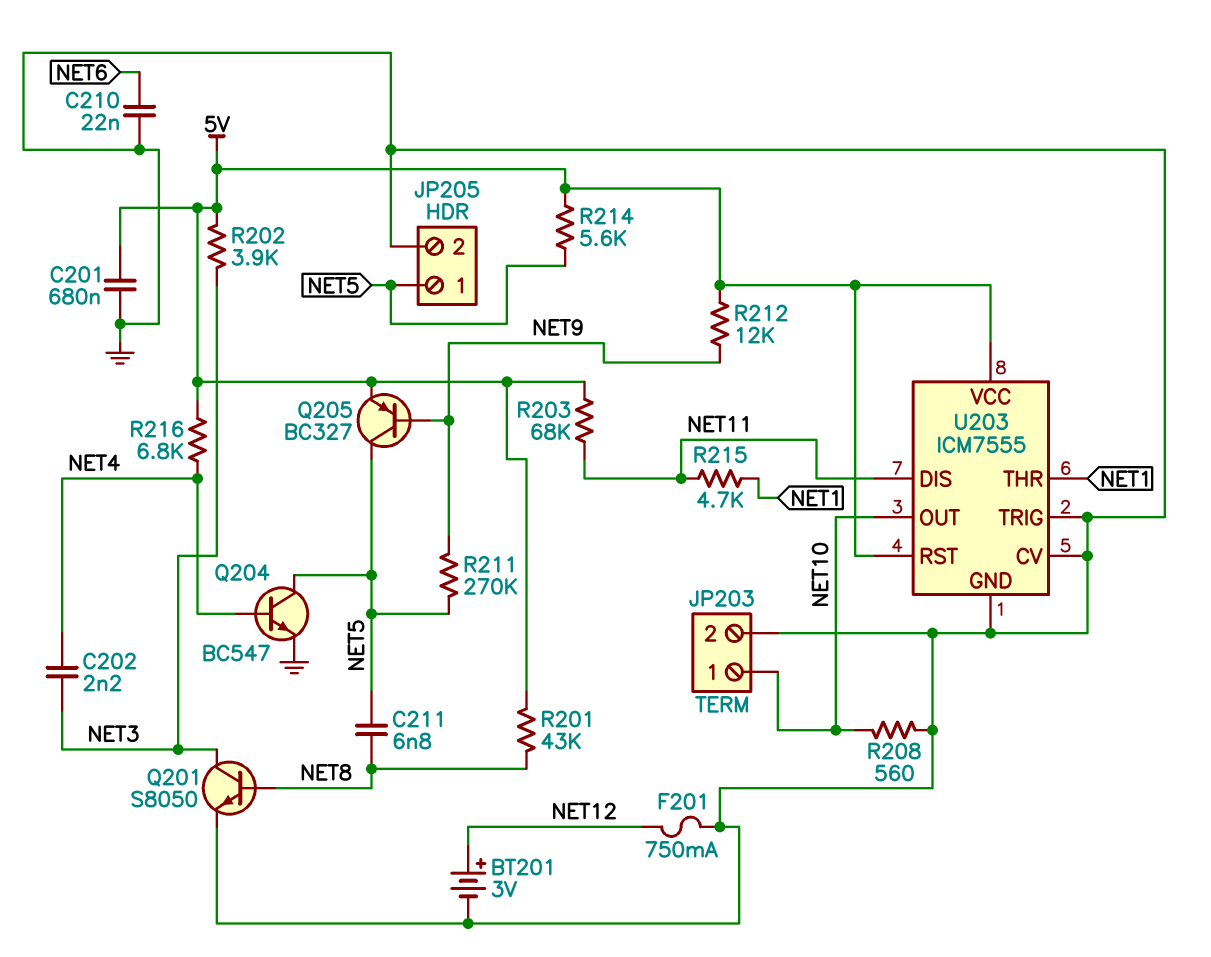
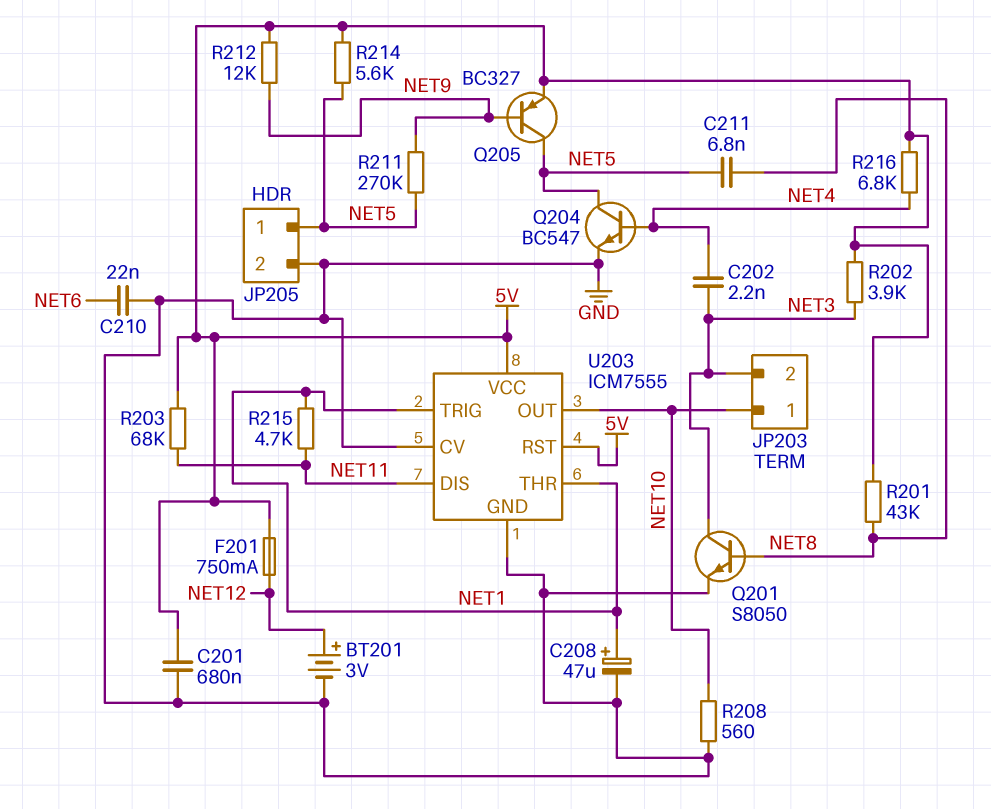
C208: none -> 47uF (plus NET1, minus GND)
F201: 750mA (GND, NET12) -> 750mA (5V, NET12)
JP203 pin 2: GND -> NET3
U203 pin TRIG: GND -> NET1

